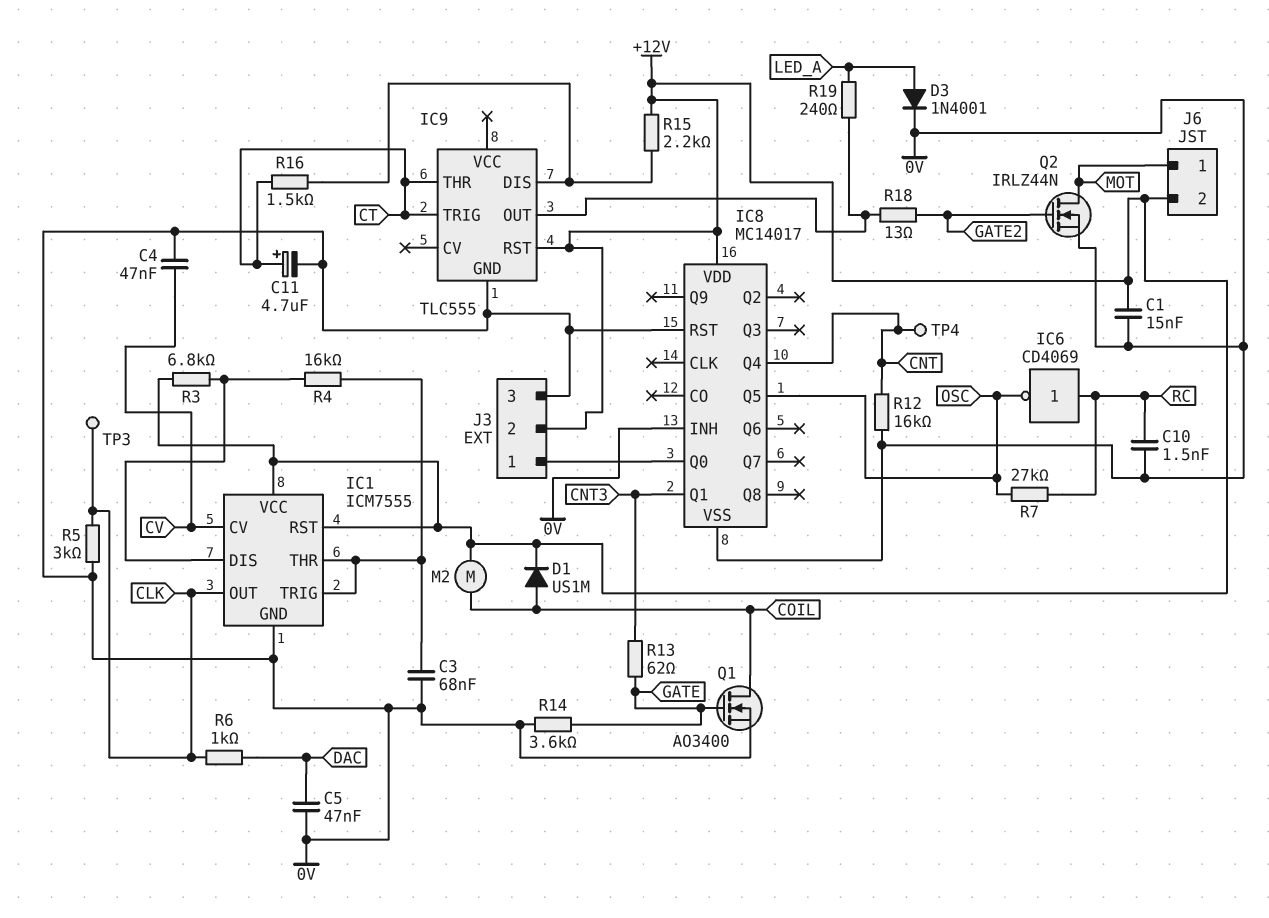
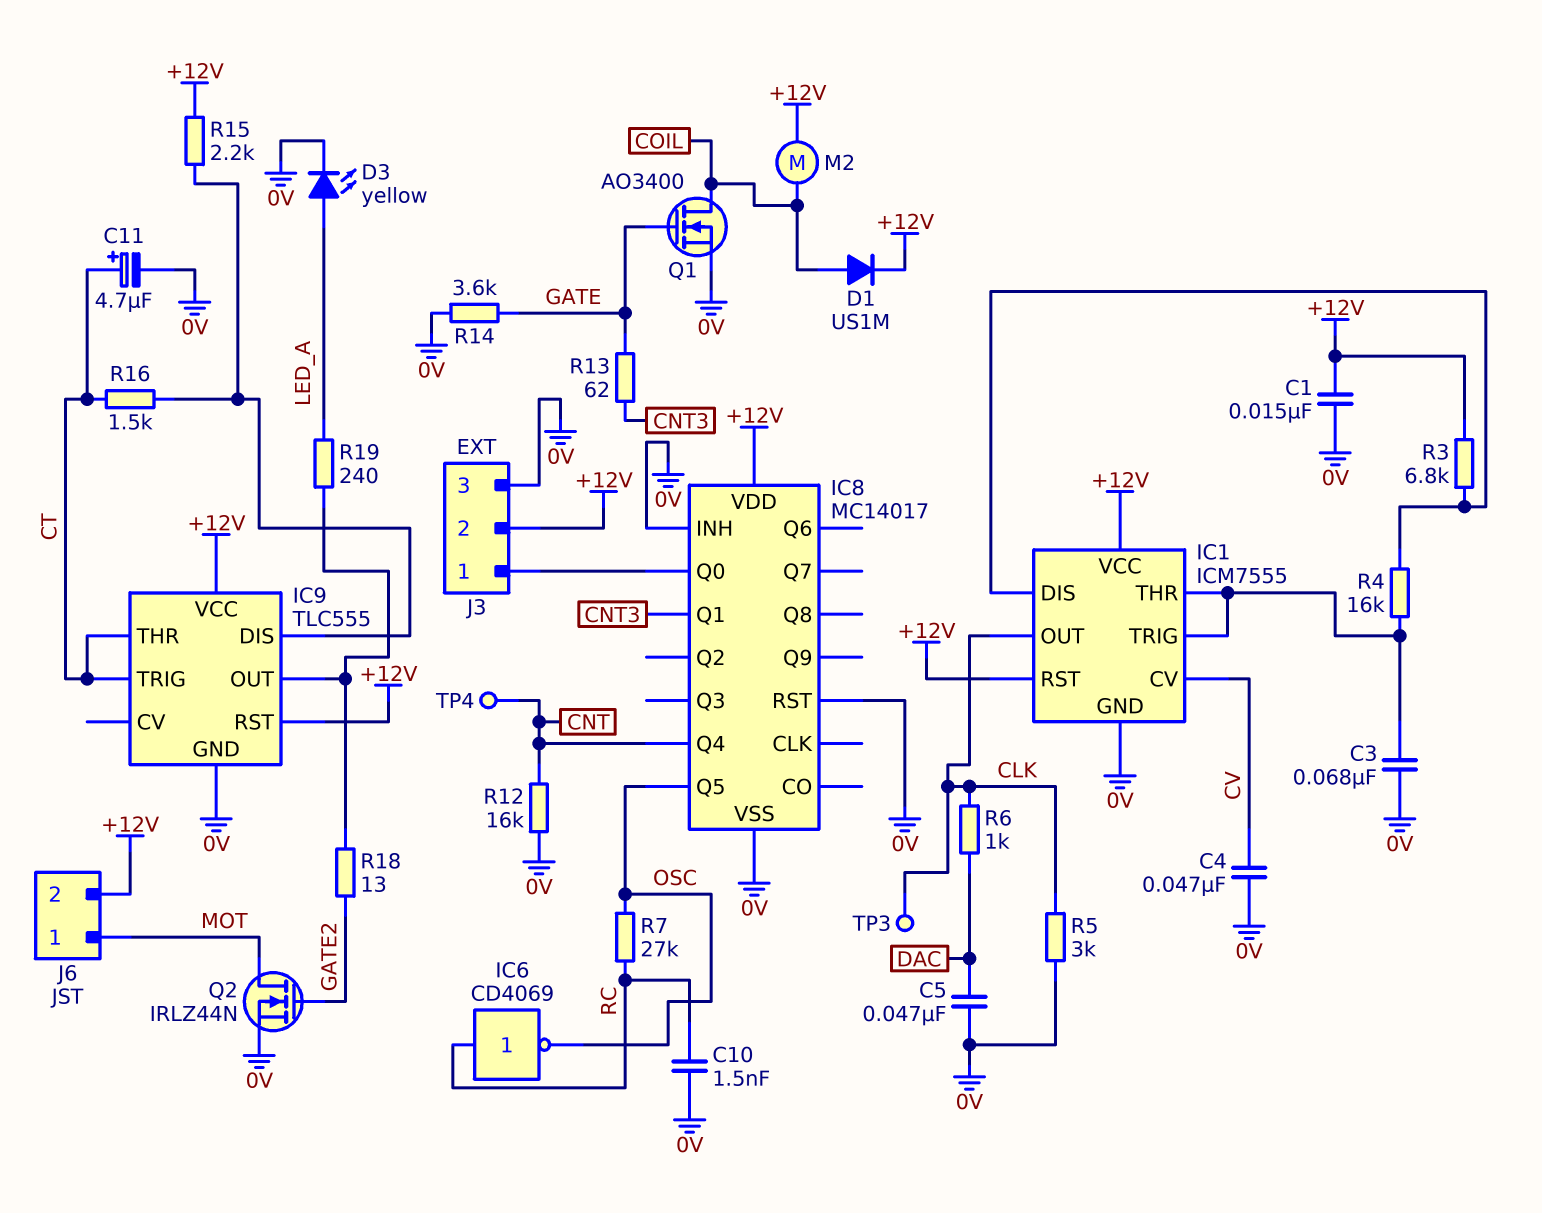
D3: diode 1N4001 (A LED_A, K 0V) -> LED yellow (A LED_A, K 0V)
IC9 pin VCC: none -> +12V

